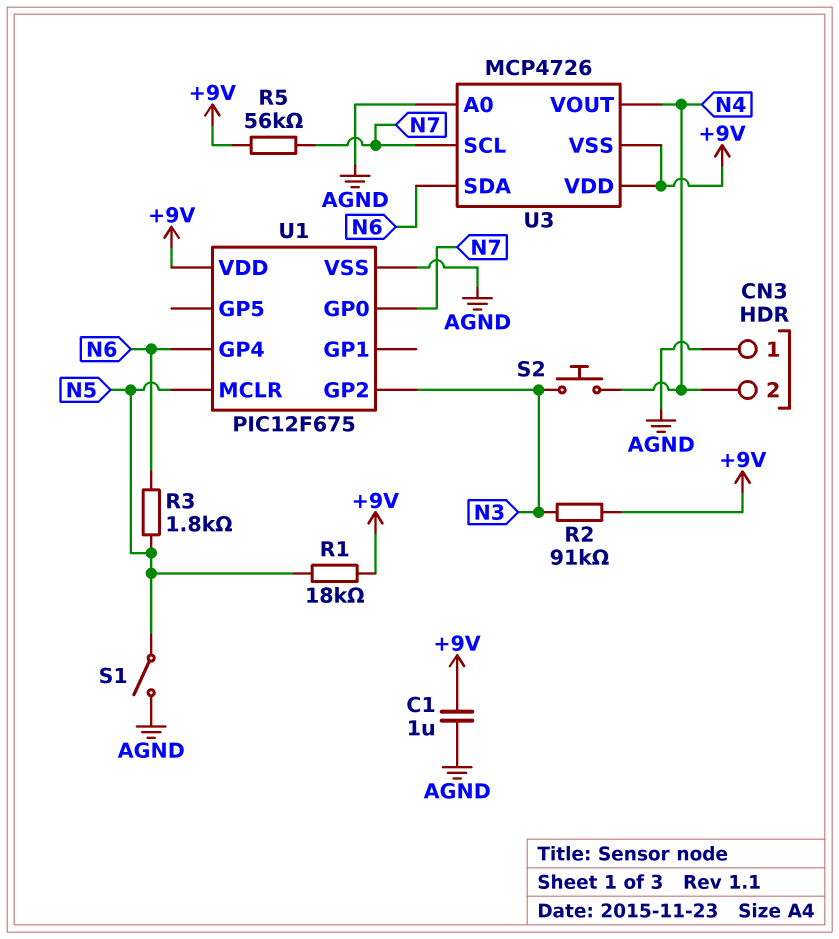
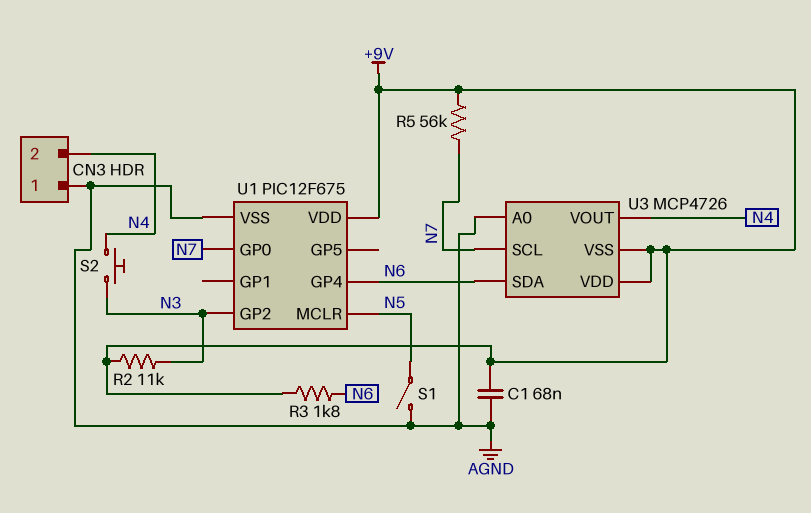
C1: 1uF (+9V, AGND) -> 68nF (+9V, AGND)
R1: 18k (+9V, N5) -> none
R2: 91k (+9V, N3) -> 11k (+9V, N3)
R3: 1.8k (N5, N6) -> 1.8k (+9V, N6)

